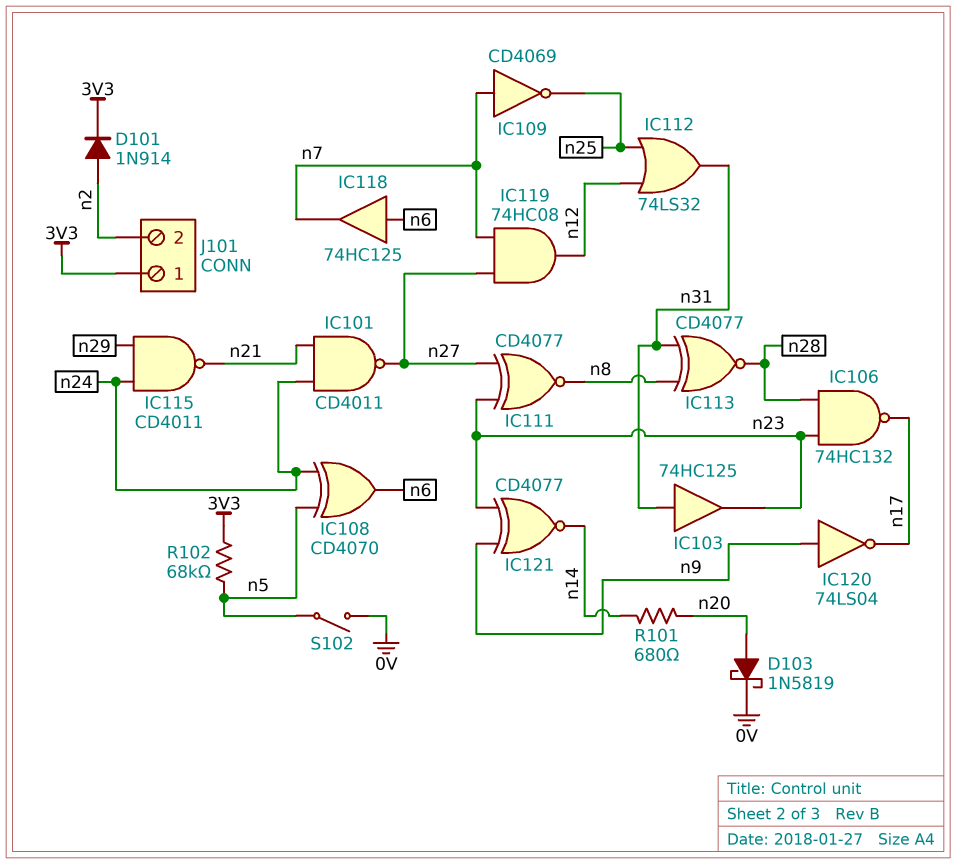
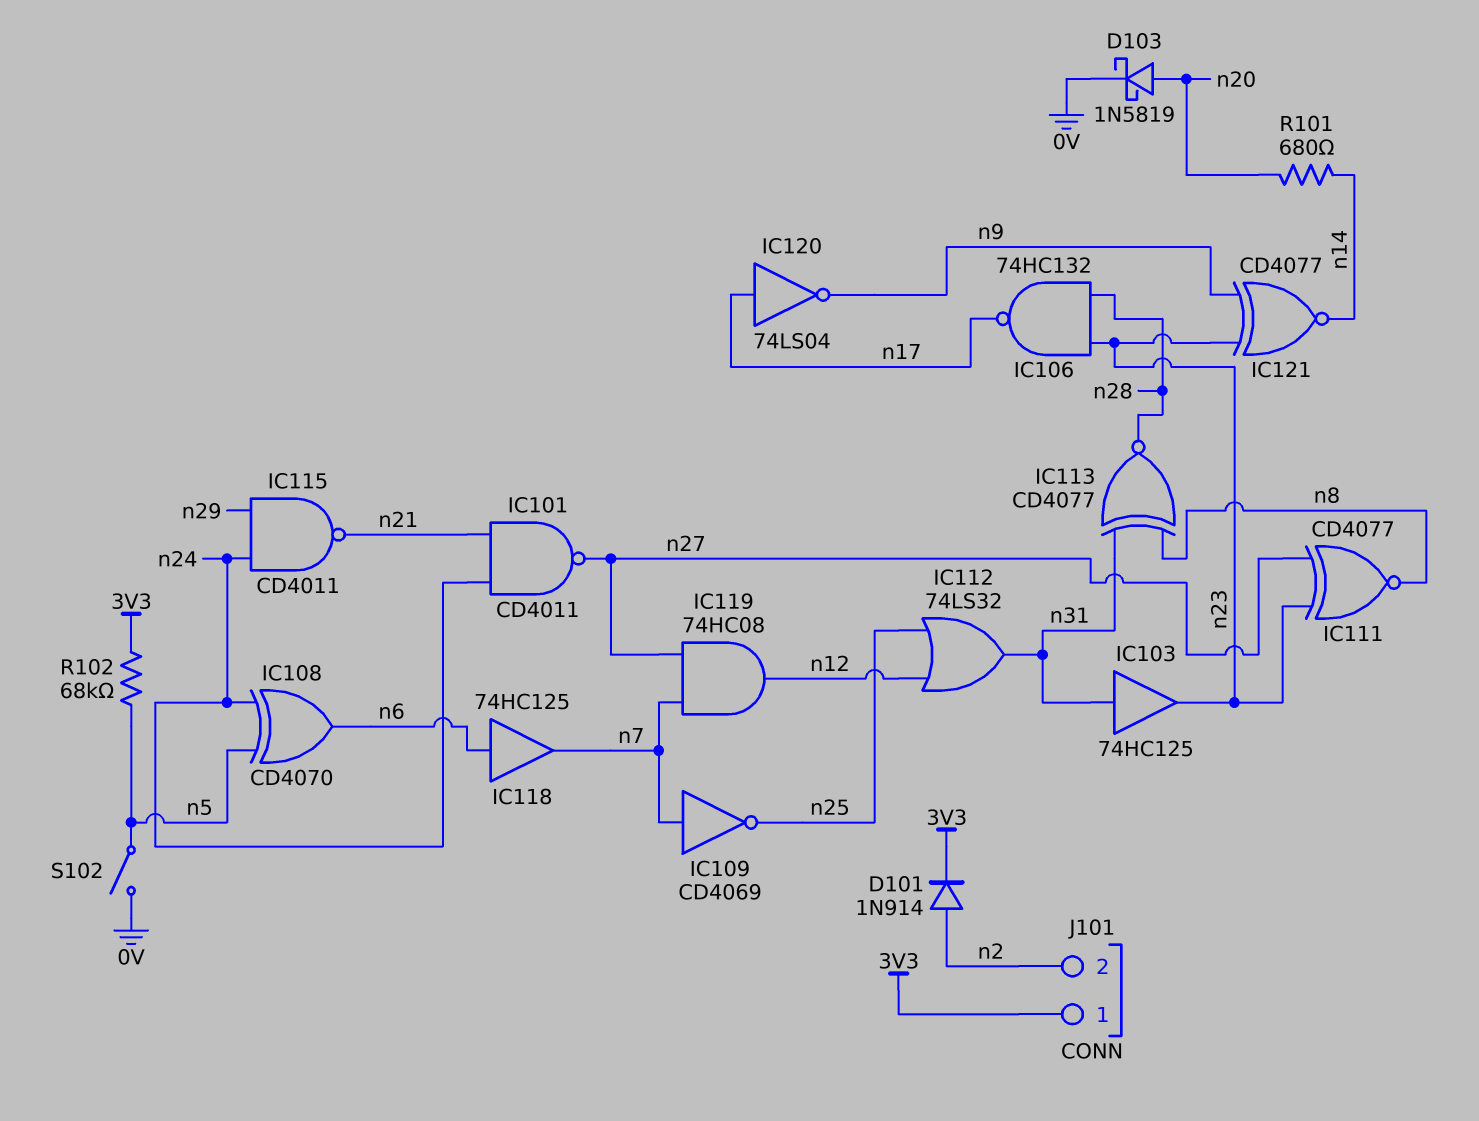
IC120: NOT 74LS04 (in n9, out n17) -> NOT 74LS04 (in n17, out n9)

